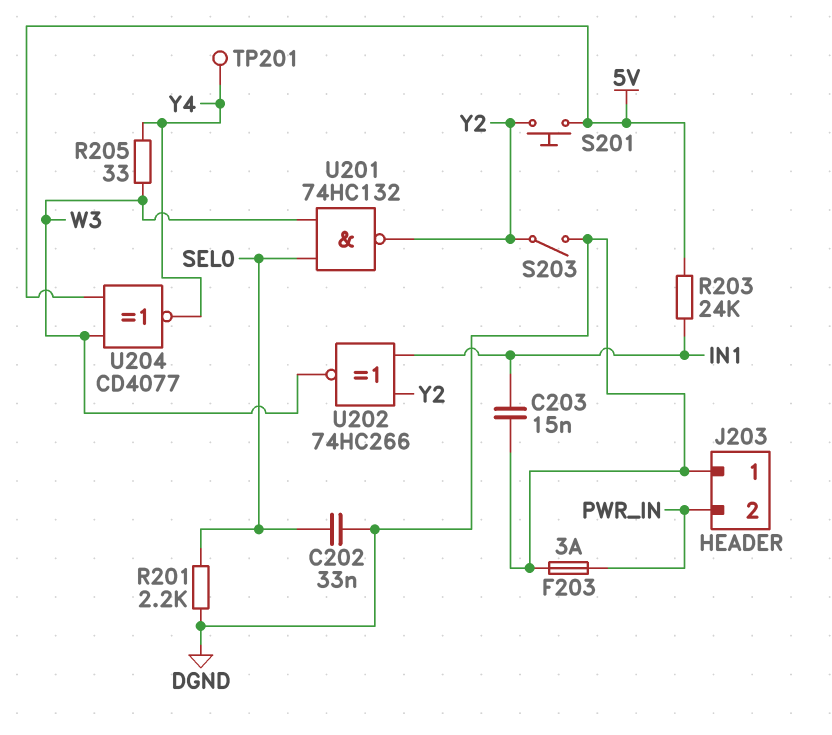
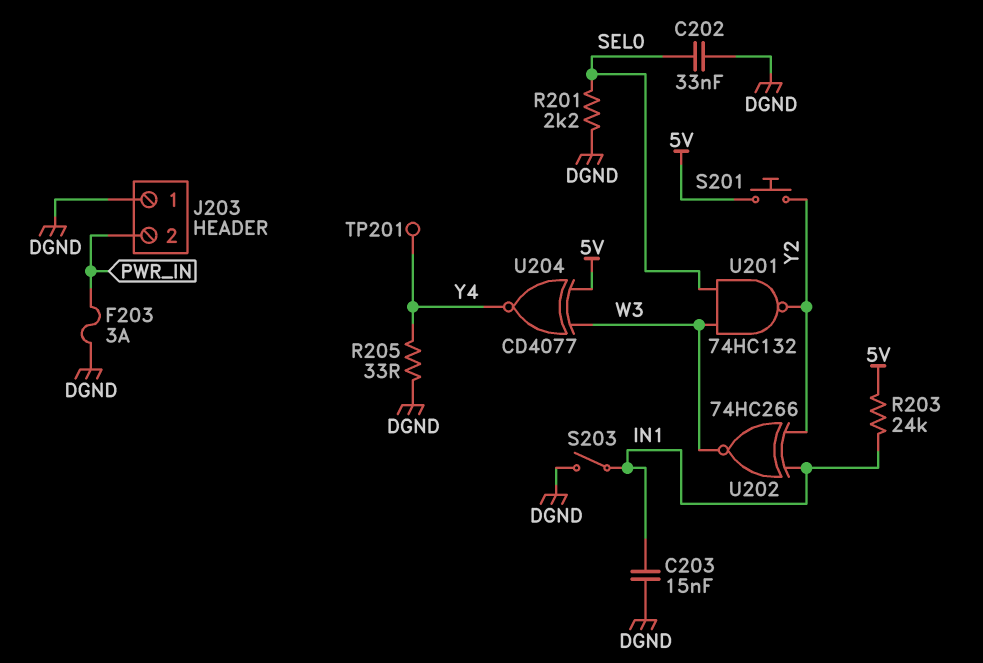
R205: 33 (W3, Y4) -> 33 (DGND, Y4)
S203: switch (DGND, Y2) -> switch (DGND, IN1)

